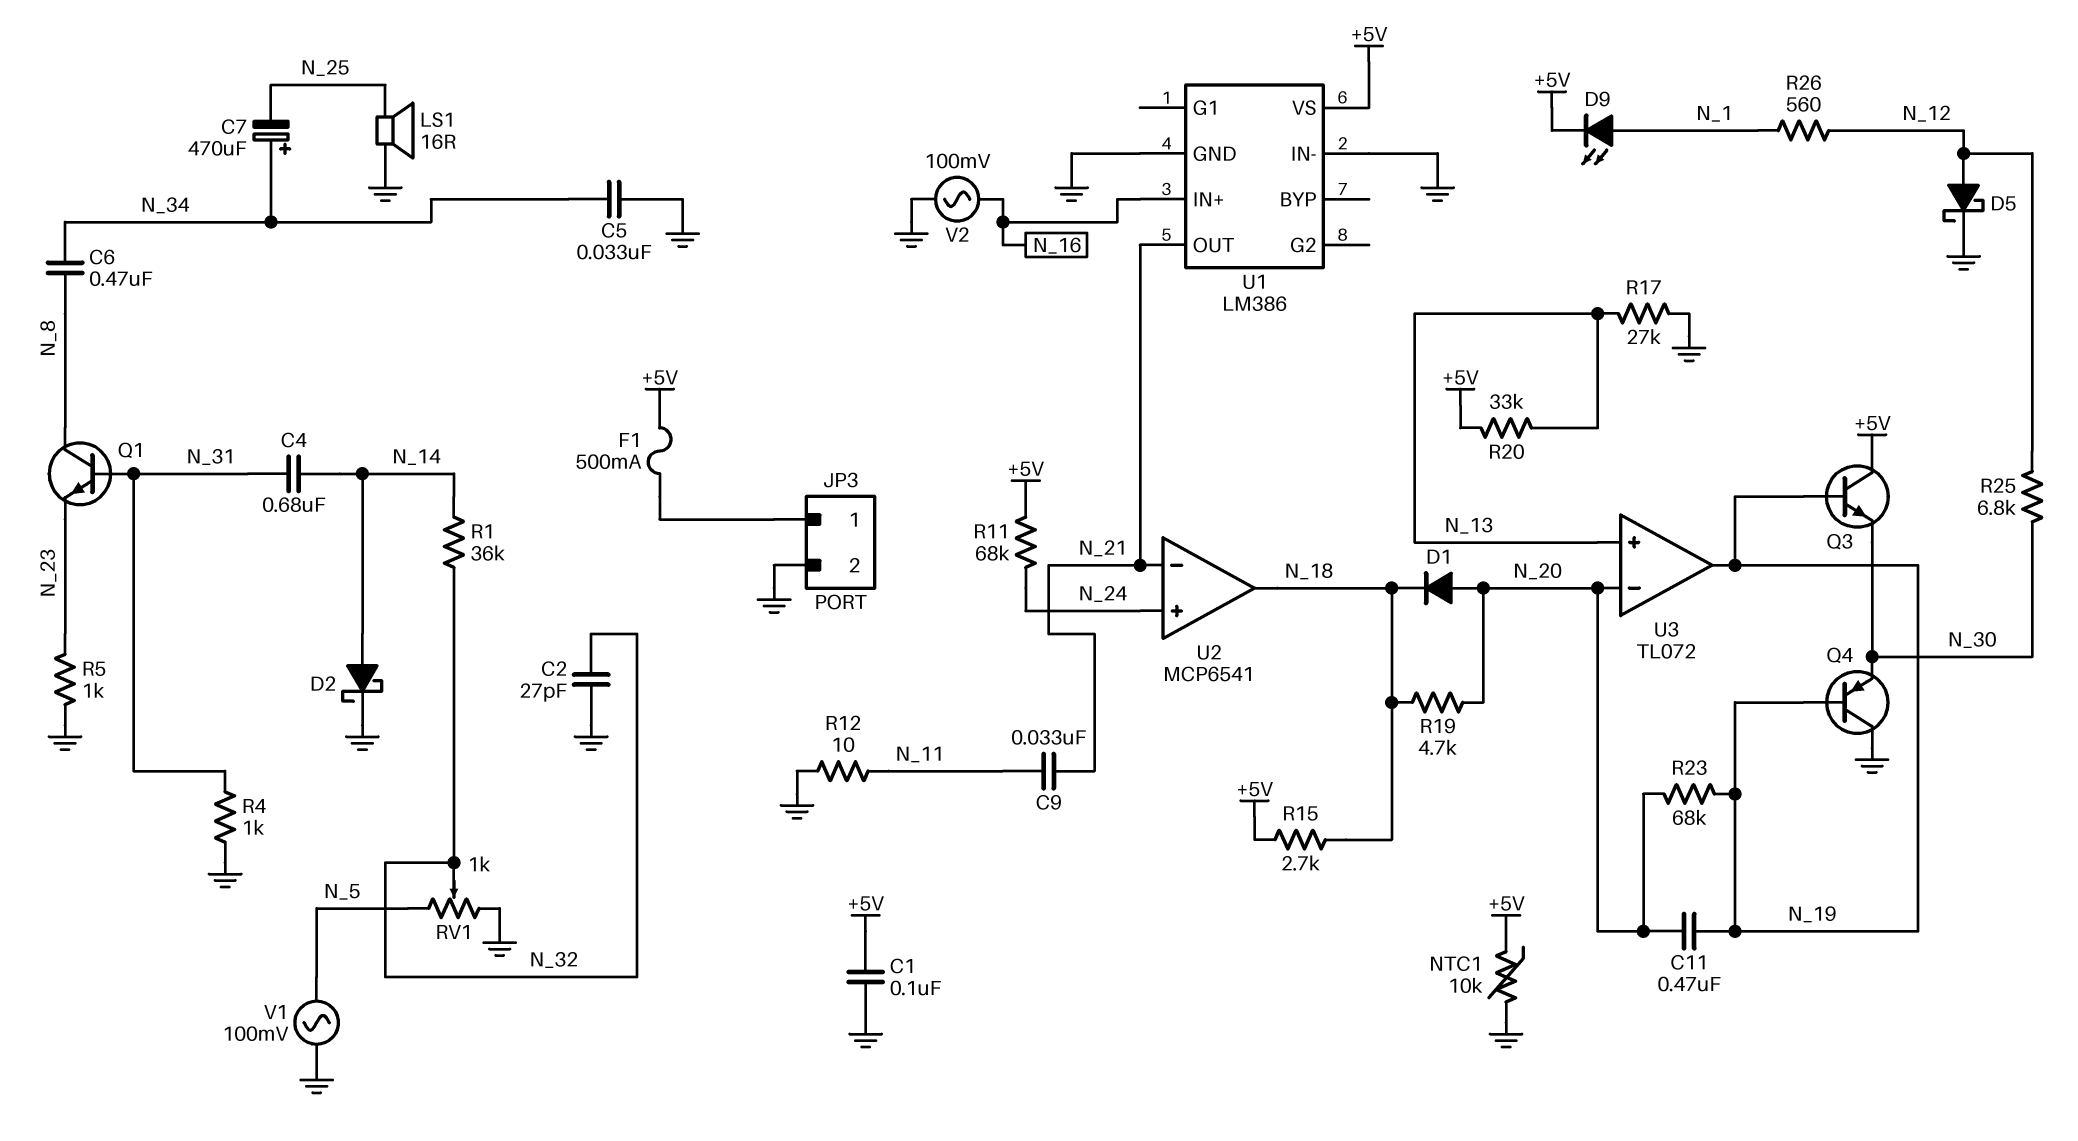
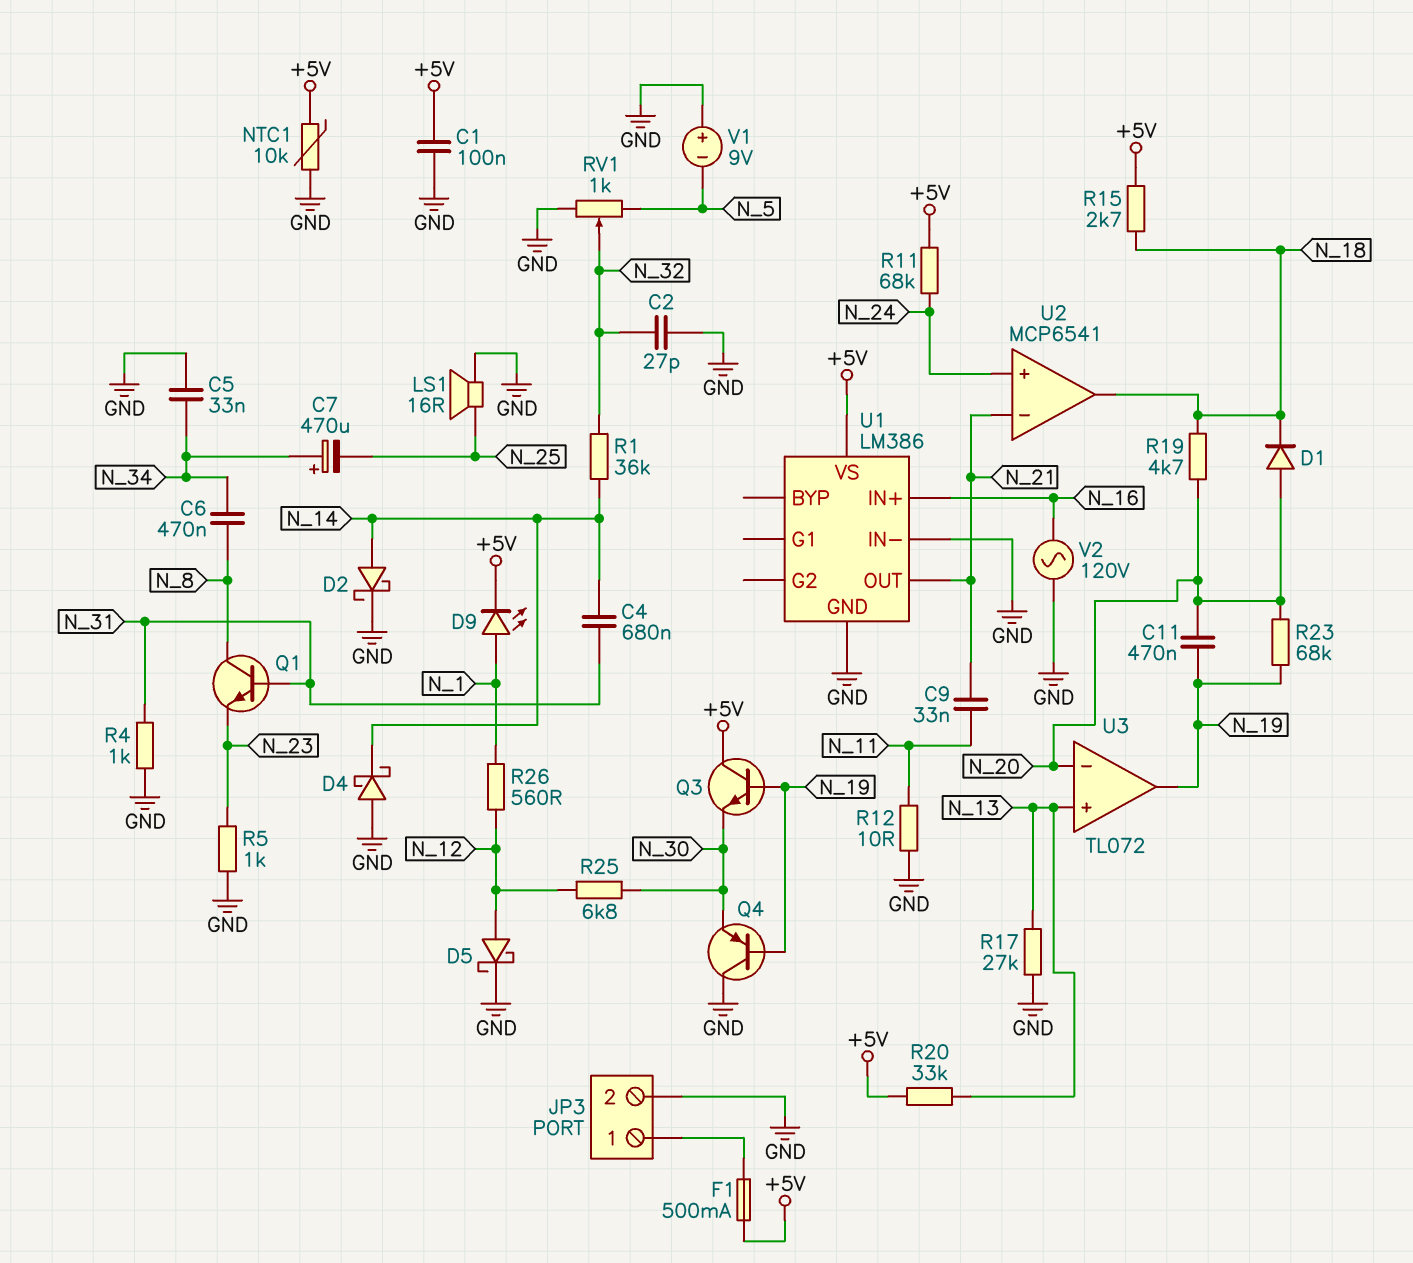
D4: none -> schottky (A GND, K N_14)
V1: AC 100mV (GND, N_5) -> 9V (plus GND, minus N_5)
V2: AC 100mV (GND, N_16) -> AC 120V (GND, N_16)

